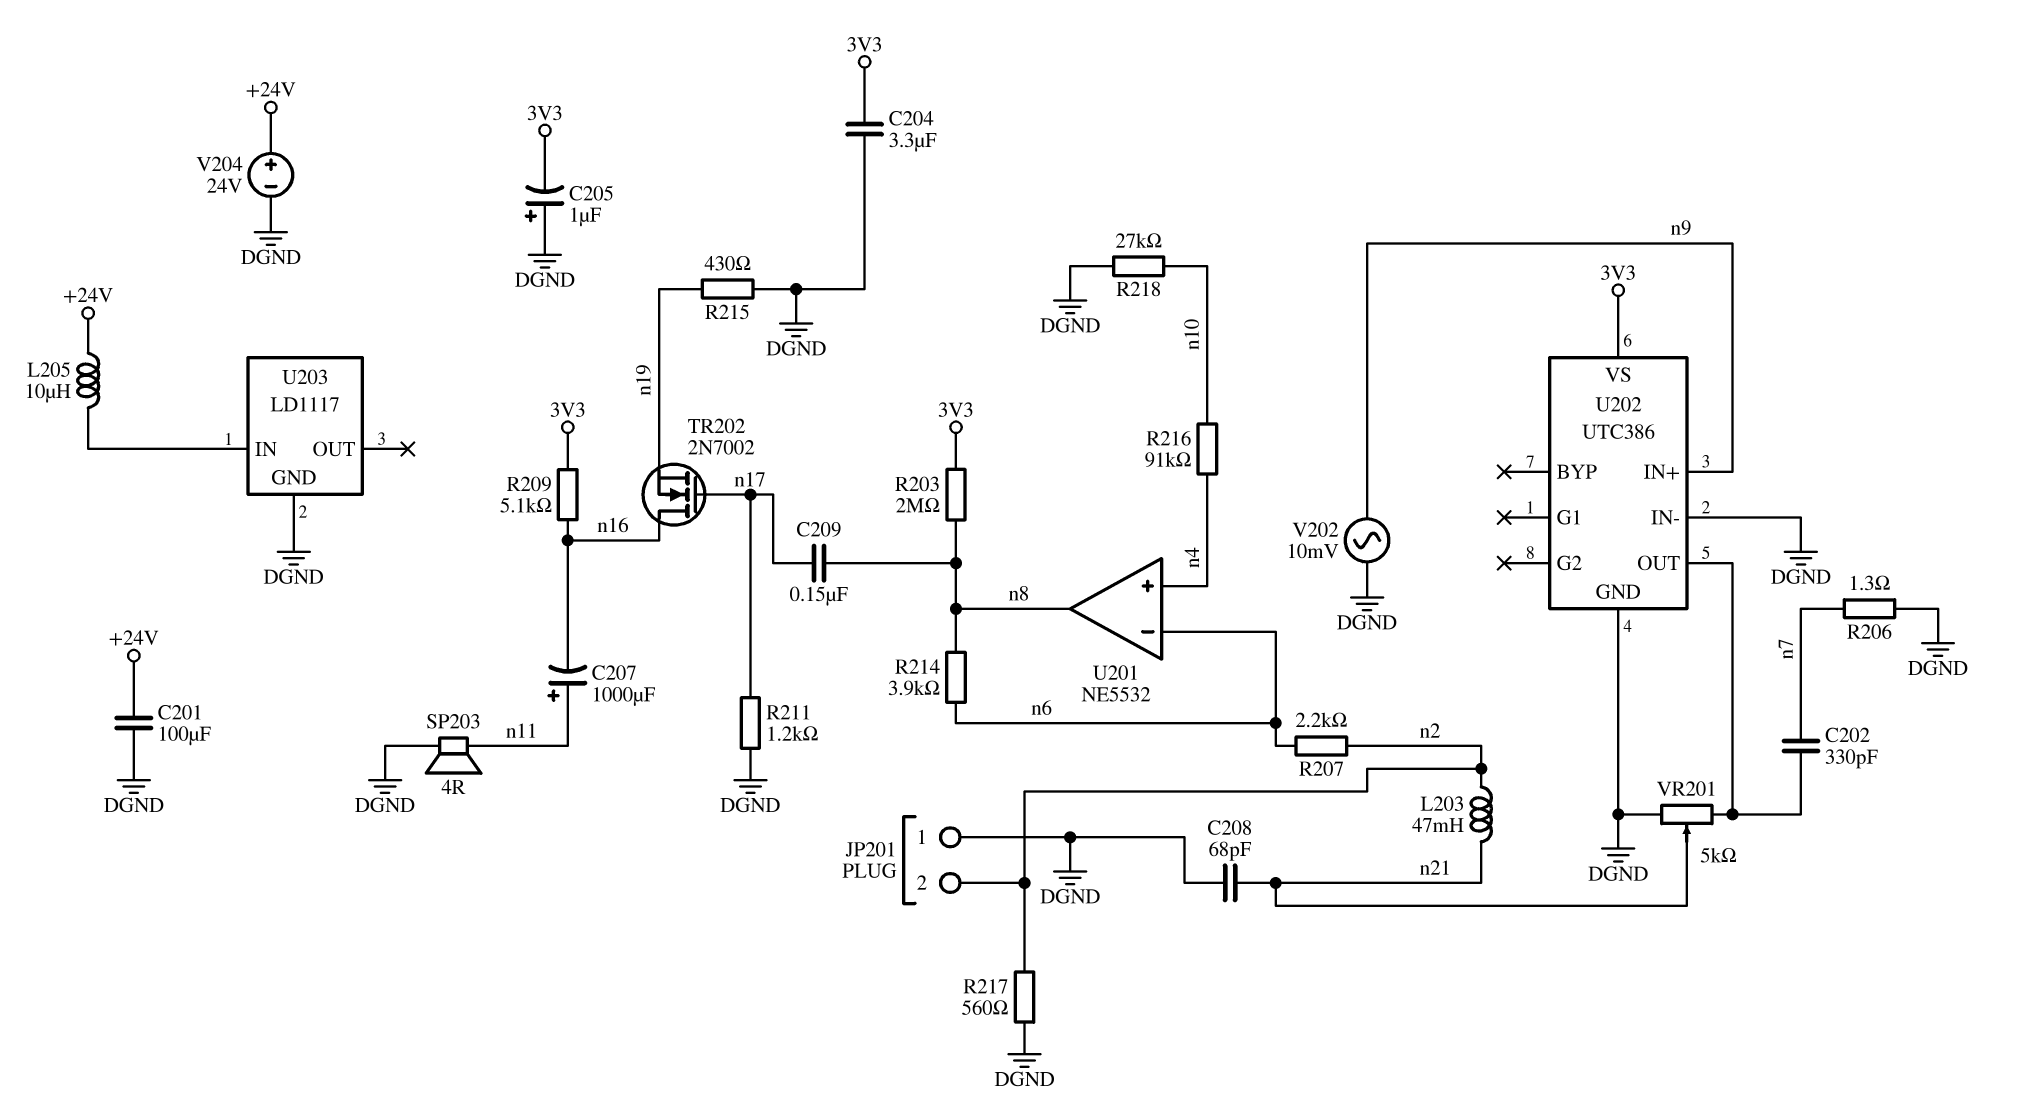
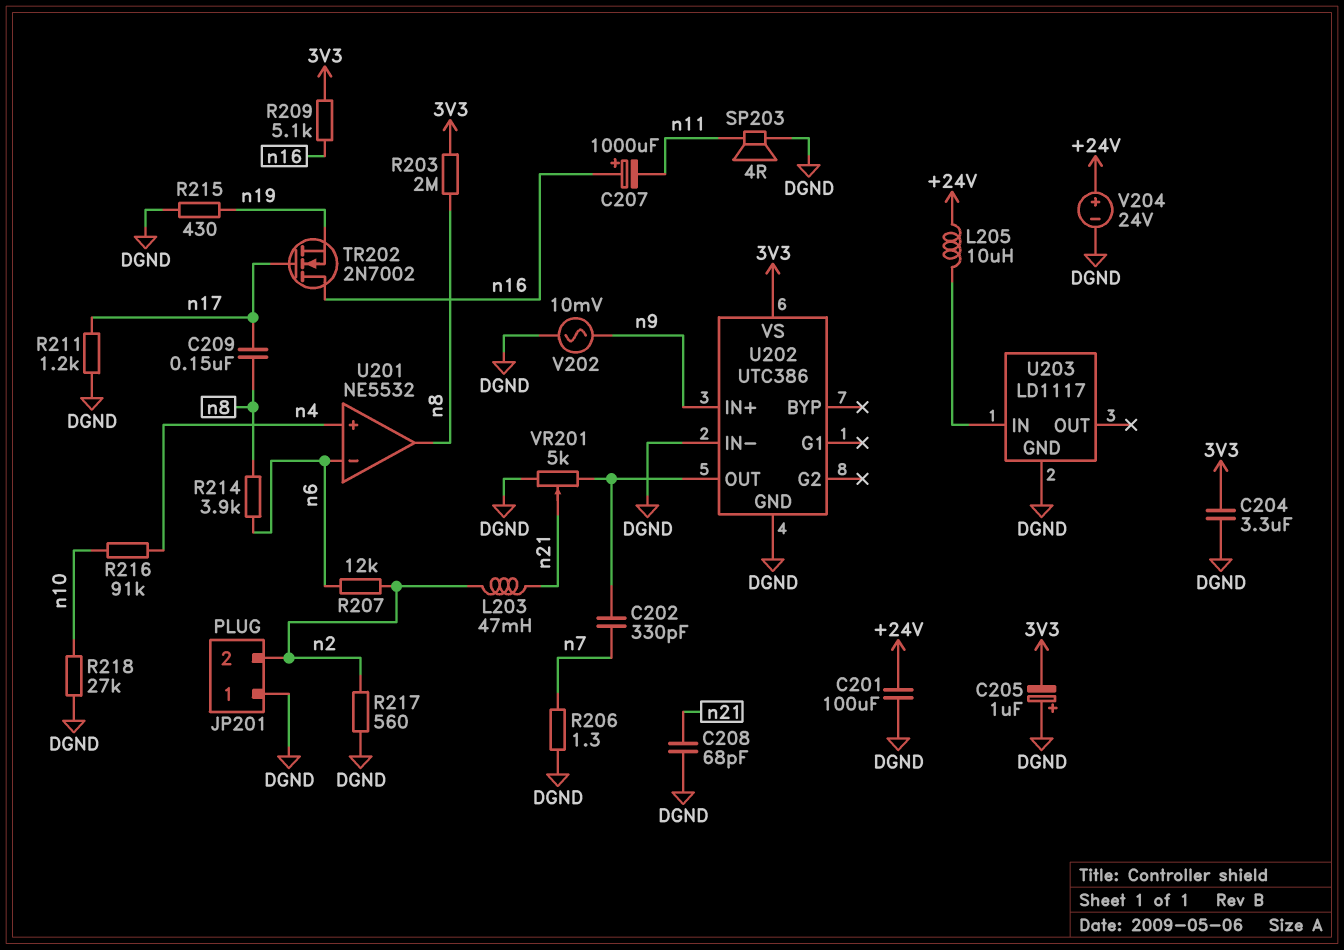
C207: 1000uF (plus n11, minus n16) -> 1000uF (plus n16, minus n11)
R207: 2.2k (n2, n6) -> 12k (n2, n6)

